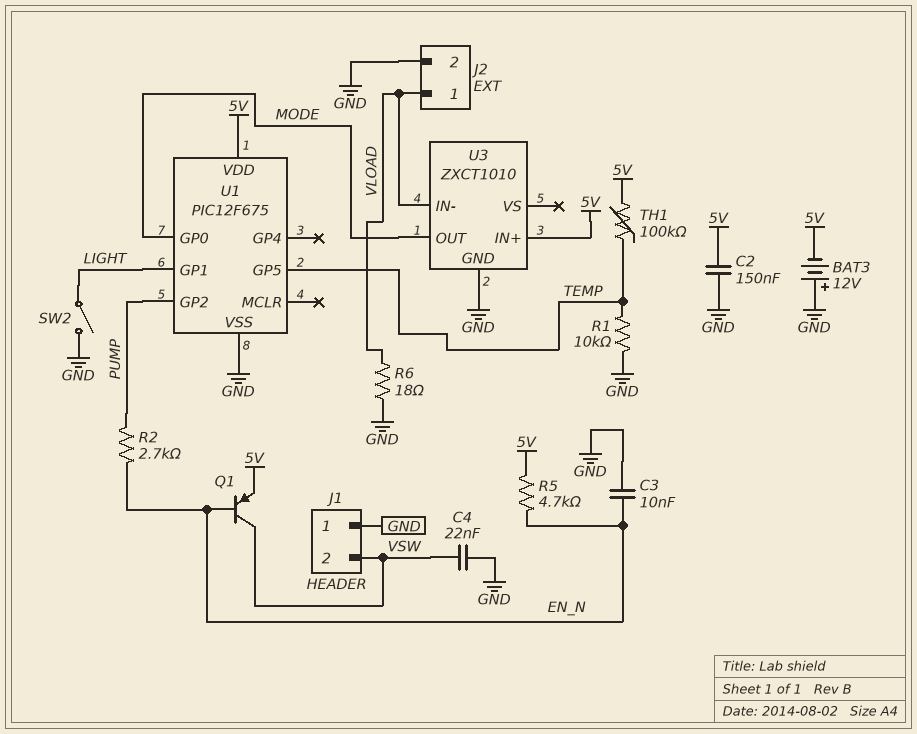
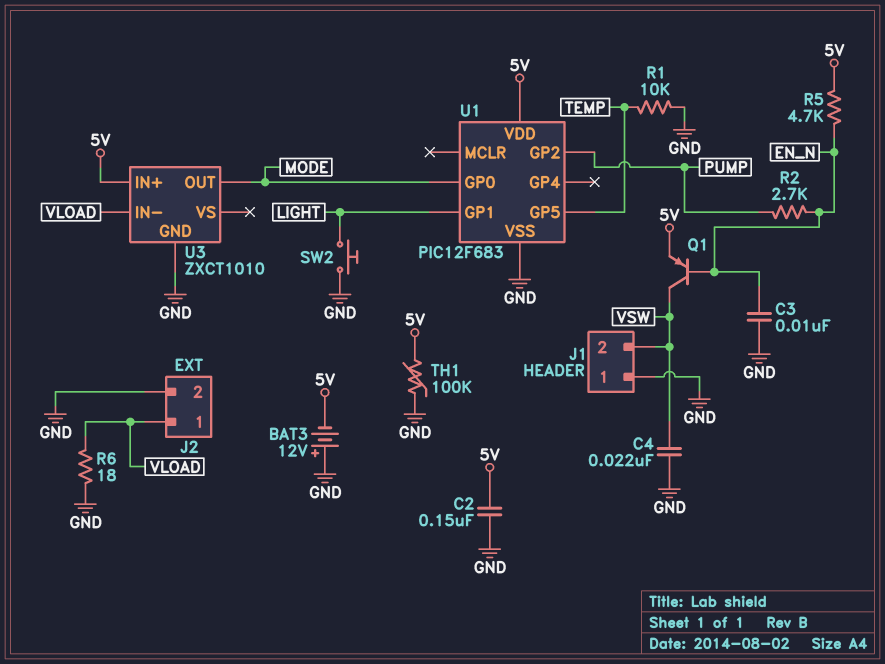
SW2: switch (GND, LIGHT) -> button (GND, LIGHT)
TH1: 100k (5V, TEMP) -> 100k (5V, GND)
U1: PIC12F675 -> PIC12F683

